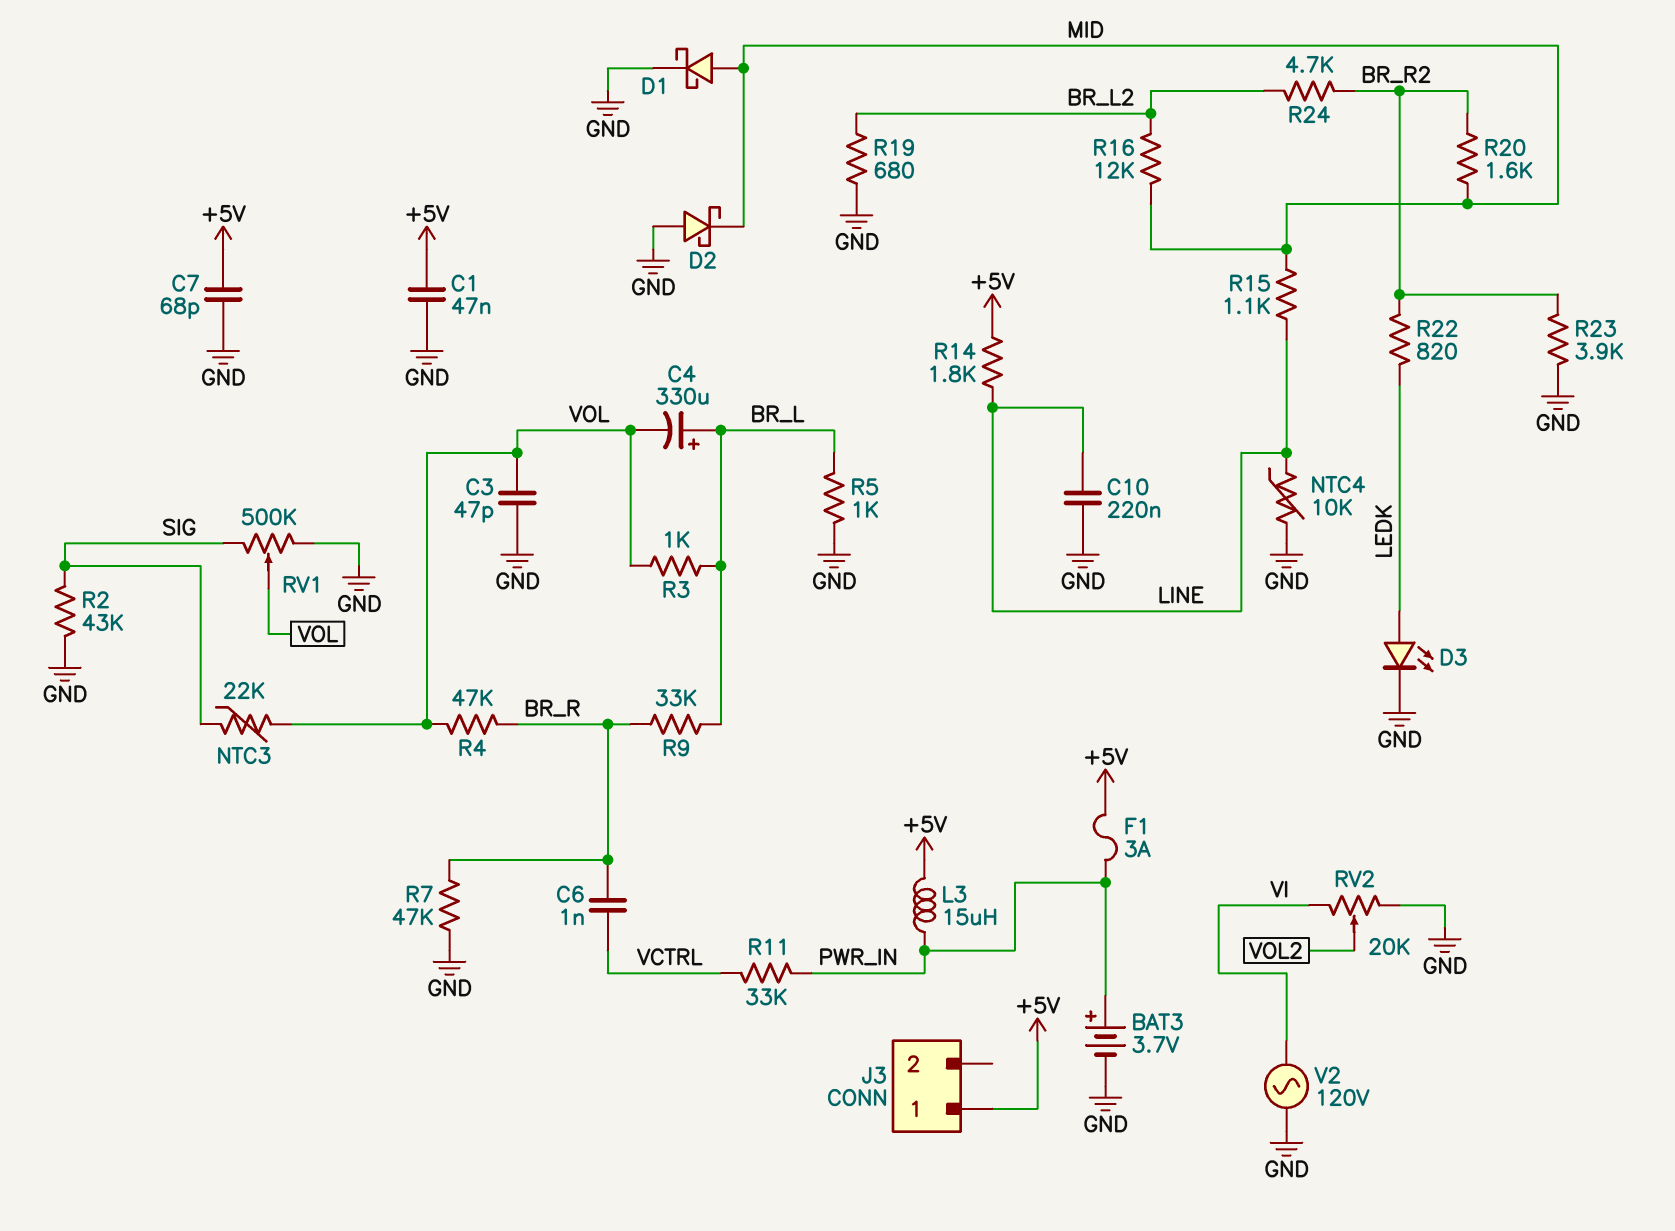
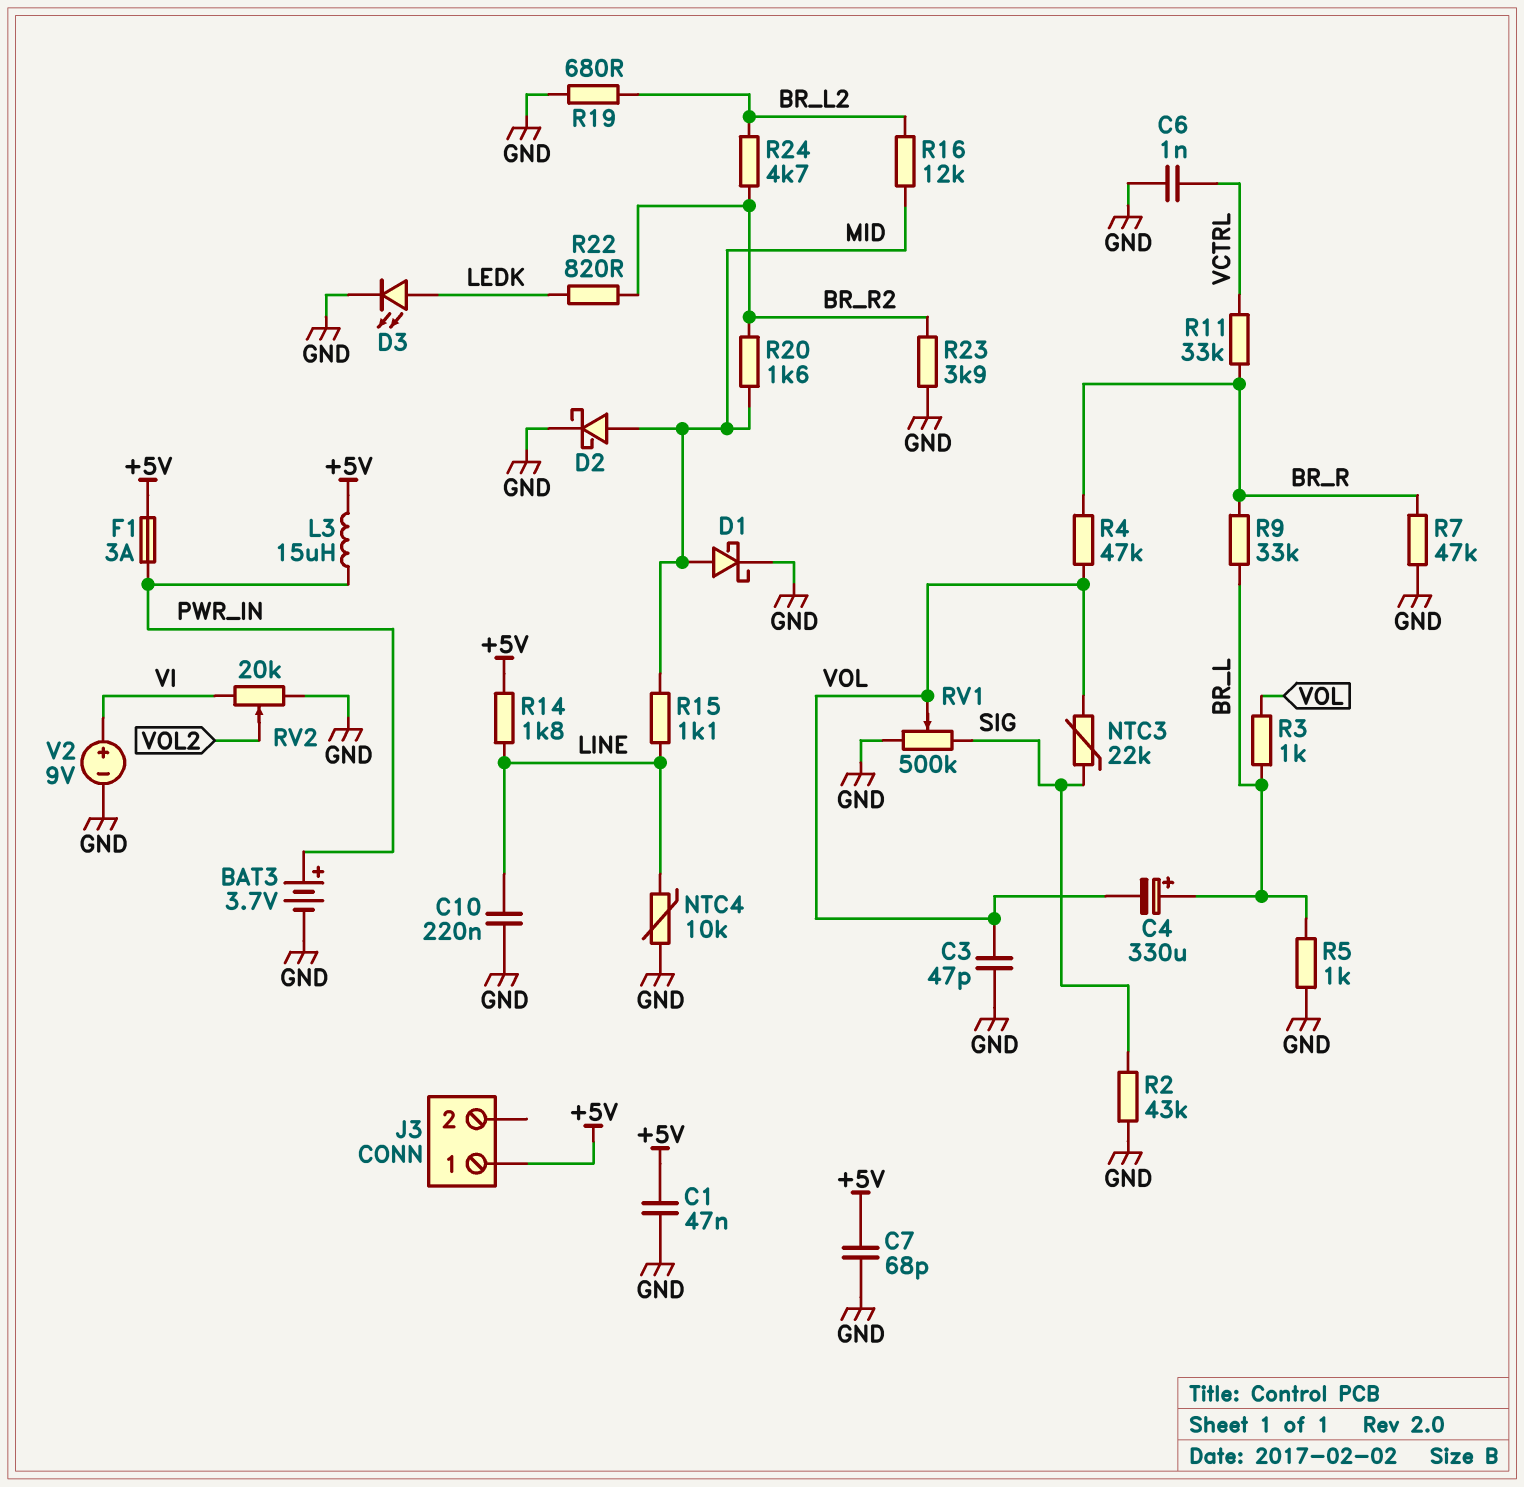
C6: 1nF (BR_R, VCTRL) -> 1nF (GND, VCTRL)
D2: schottky (A GND, K MID) -> schottky (A MID, K GND)
R11: 33k (PWR_IN, VCTRL) -> 33k (BR_R, VCTRL)
V2: AC 120V (GND, VI) -> 9V (plus VI, minus GND)

